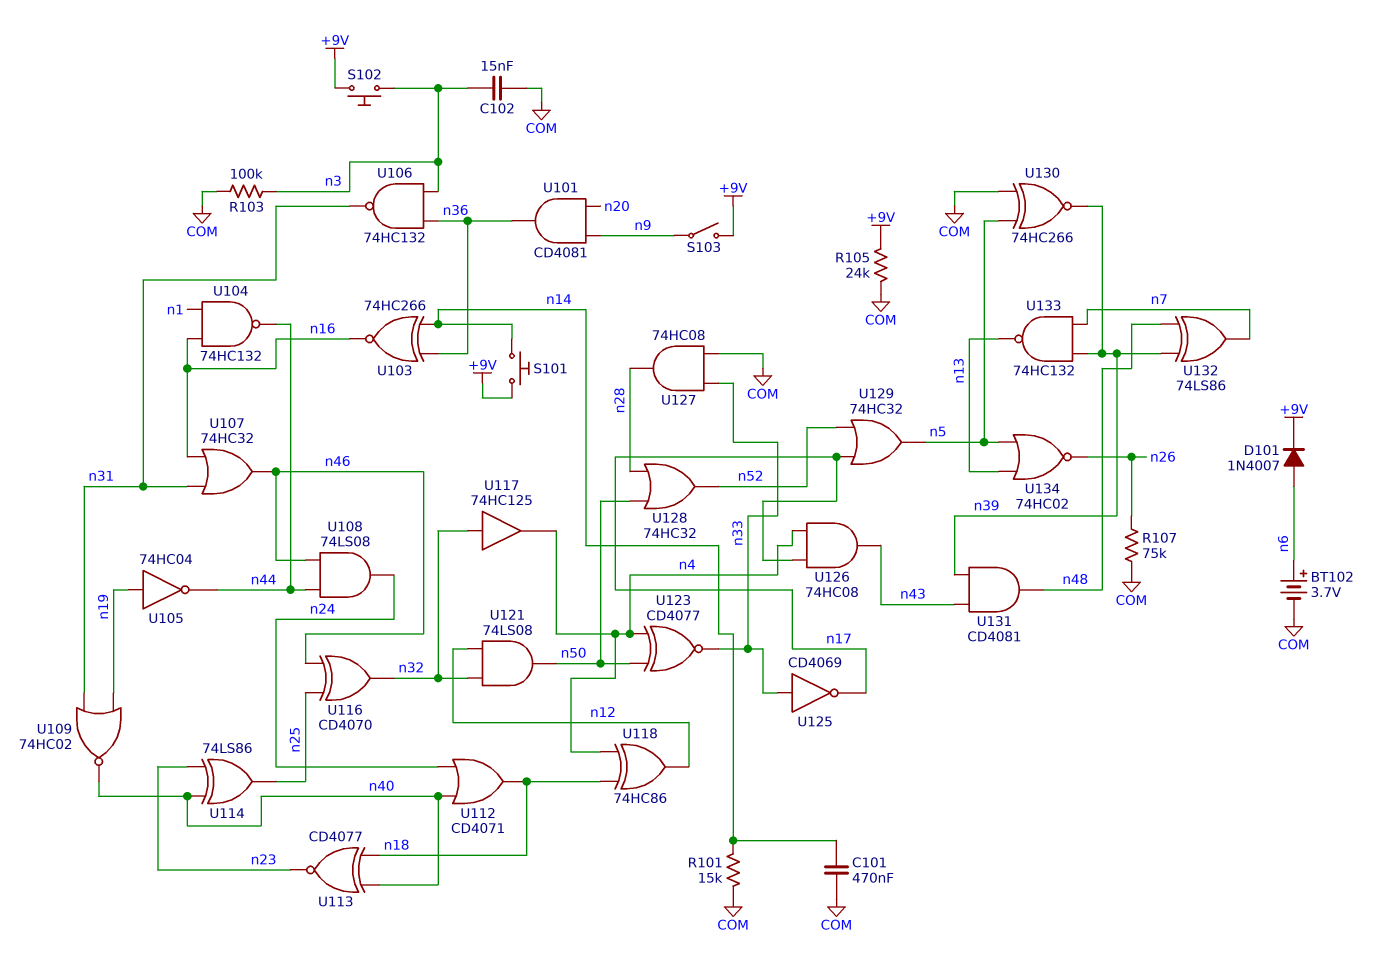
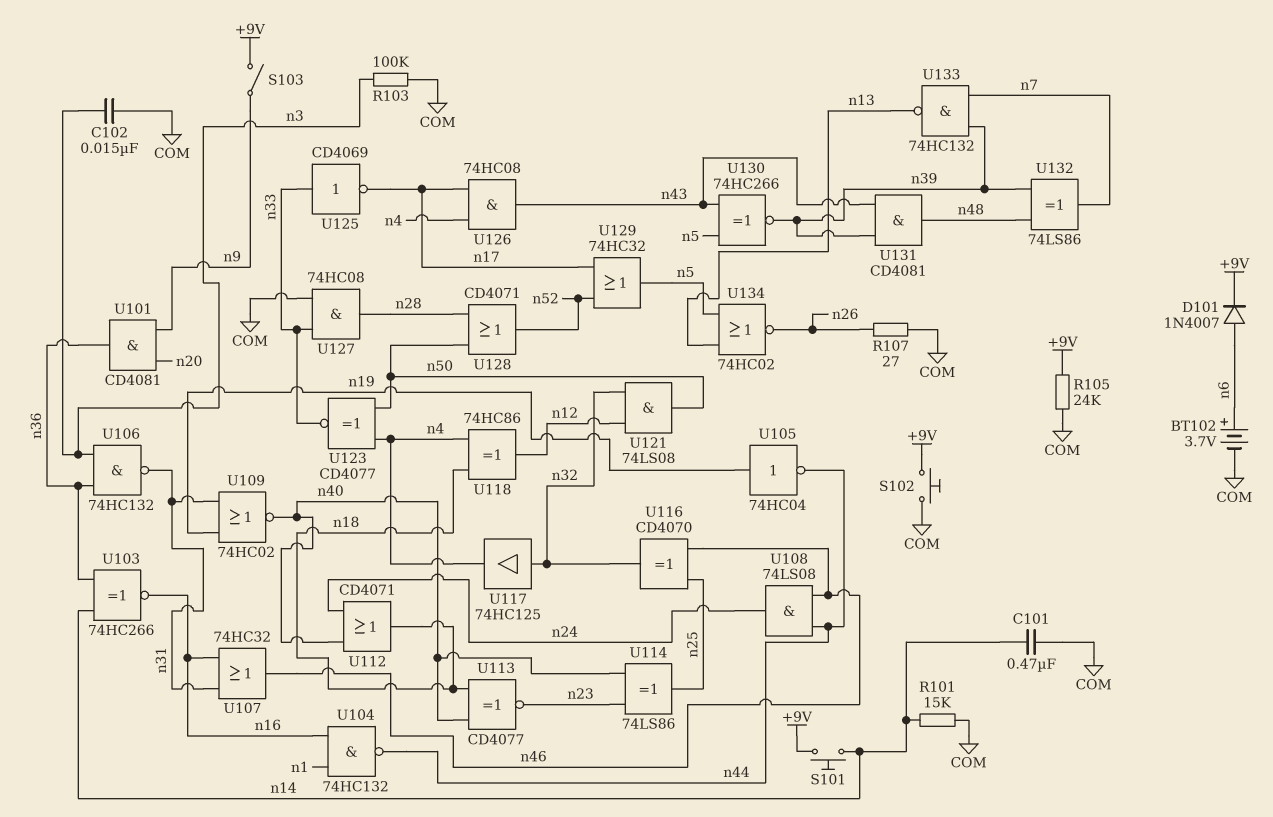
R107: 75k (COM, n26) -> 27 (COM, n26)
S102: button (+9V, n3) -> button (+9V, COM)
U128: OR 74HC32 (in n28, in n50, out n52) -> OR CD4071 (in n28, in n50, out n52)
U130: XNOR 74HC266 (in COM, in n5, out n39) -> XNOR 74HC266 (in n5, in n43, out n39)

